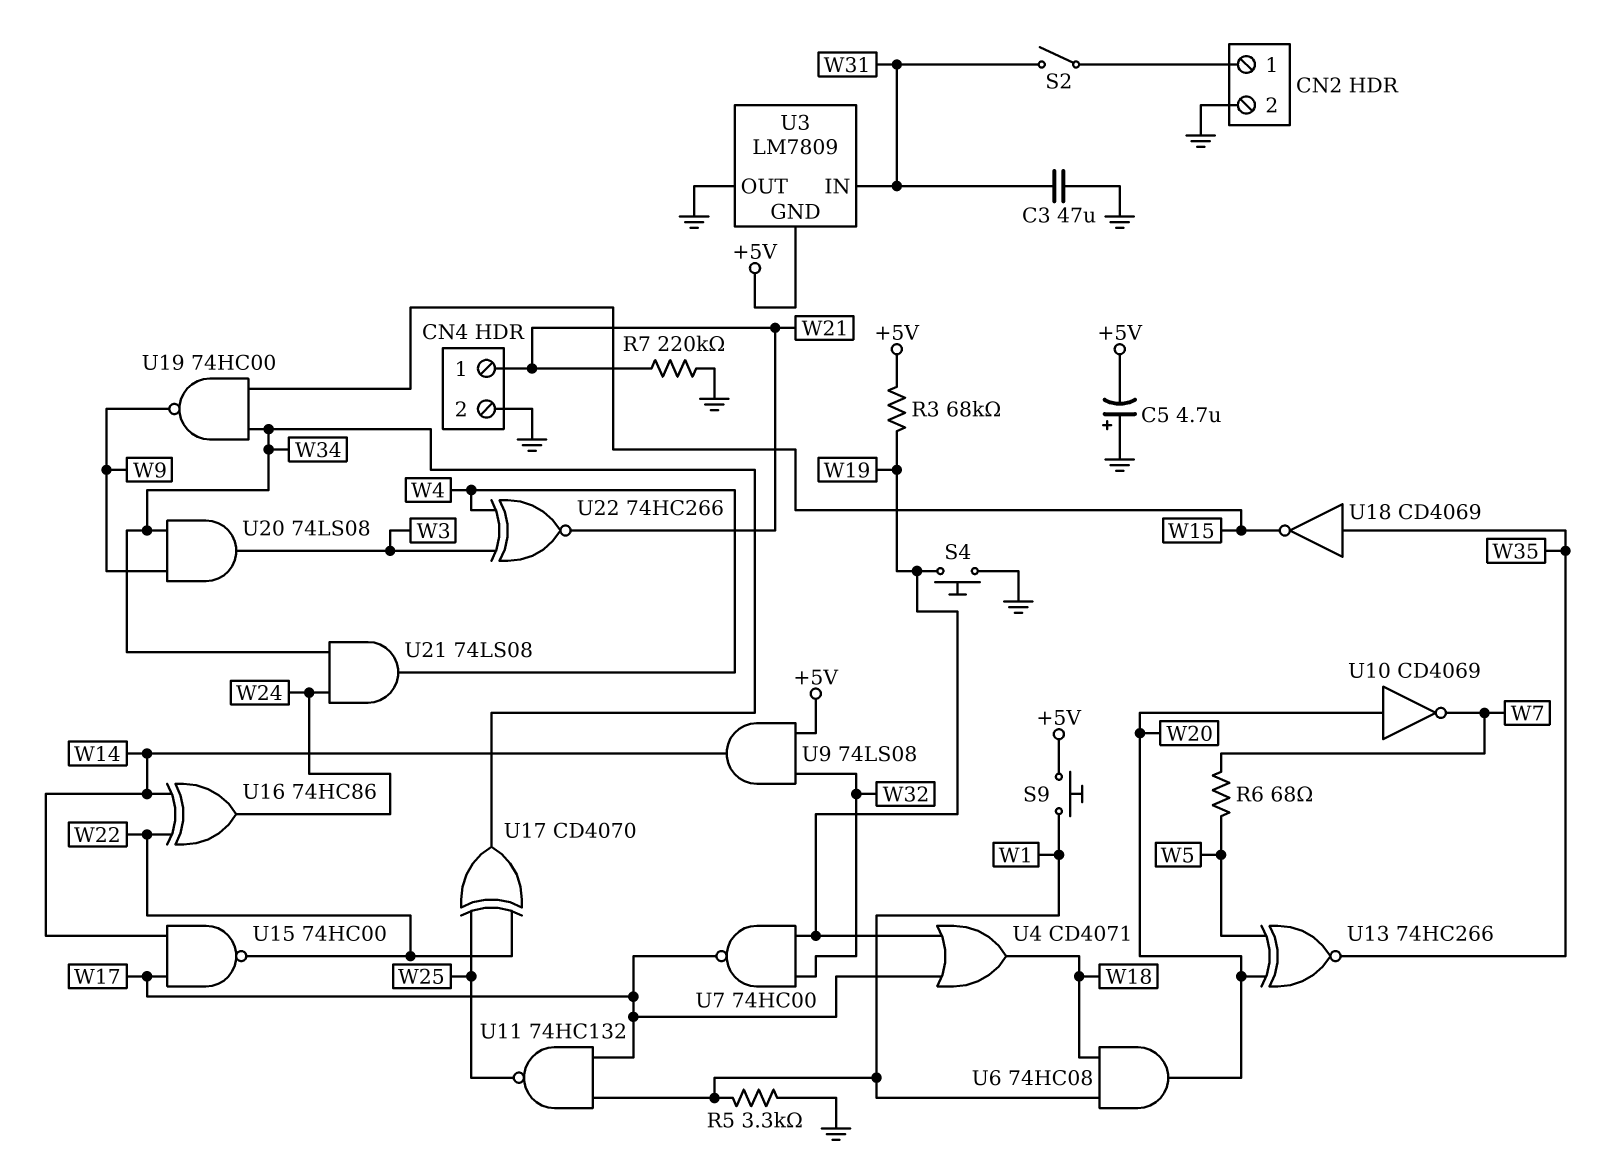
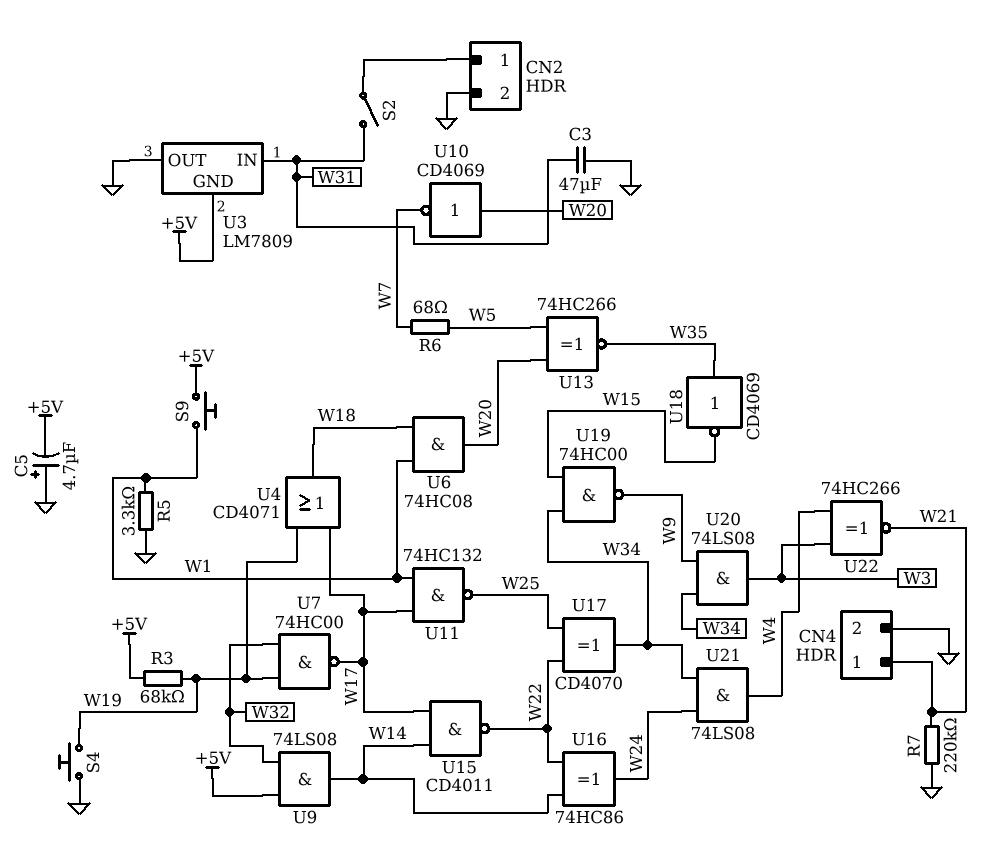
U15: NAND 74HC00 (in W14, in W17, out W22) -> NAND CD4011 (in W14, in W17, out W22)

